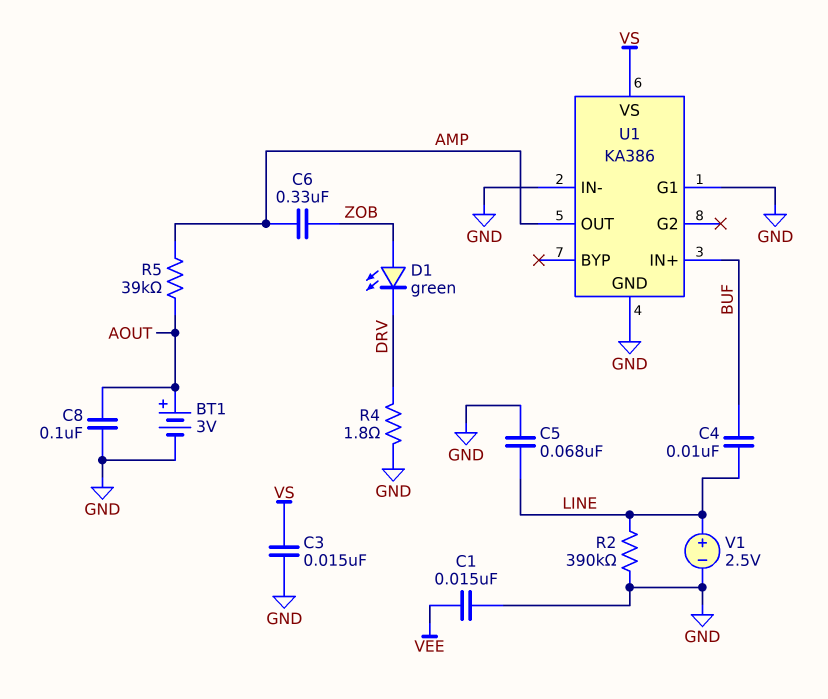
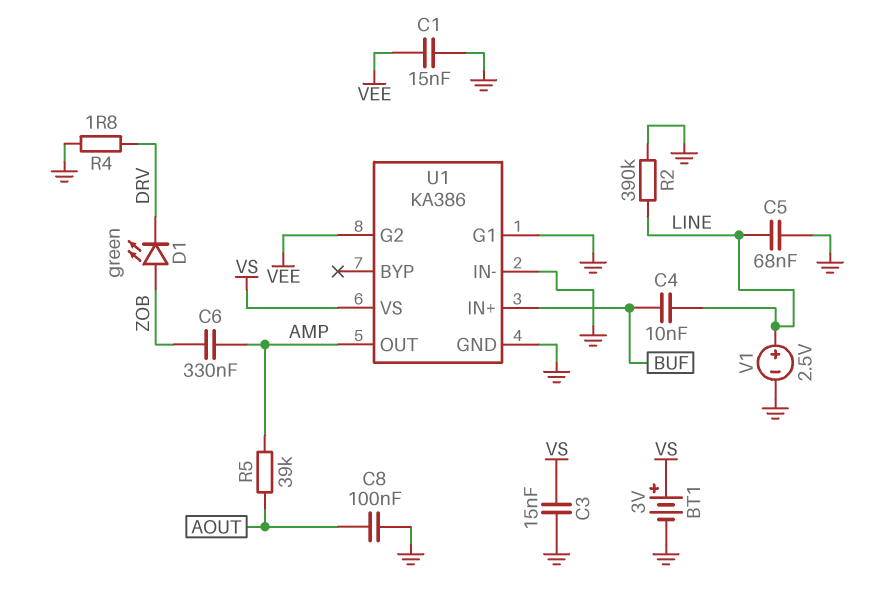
BT1: 3V (plus AOUT, minus GND) -> 3V (plus VS, minus GND)
U1 pin G2: none -> VEE

